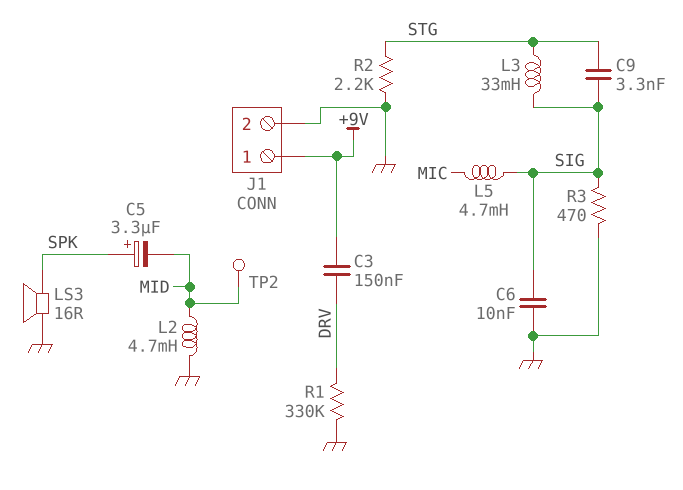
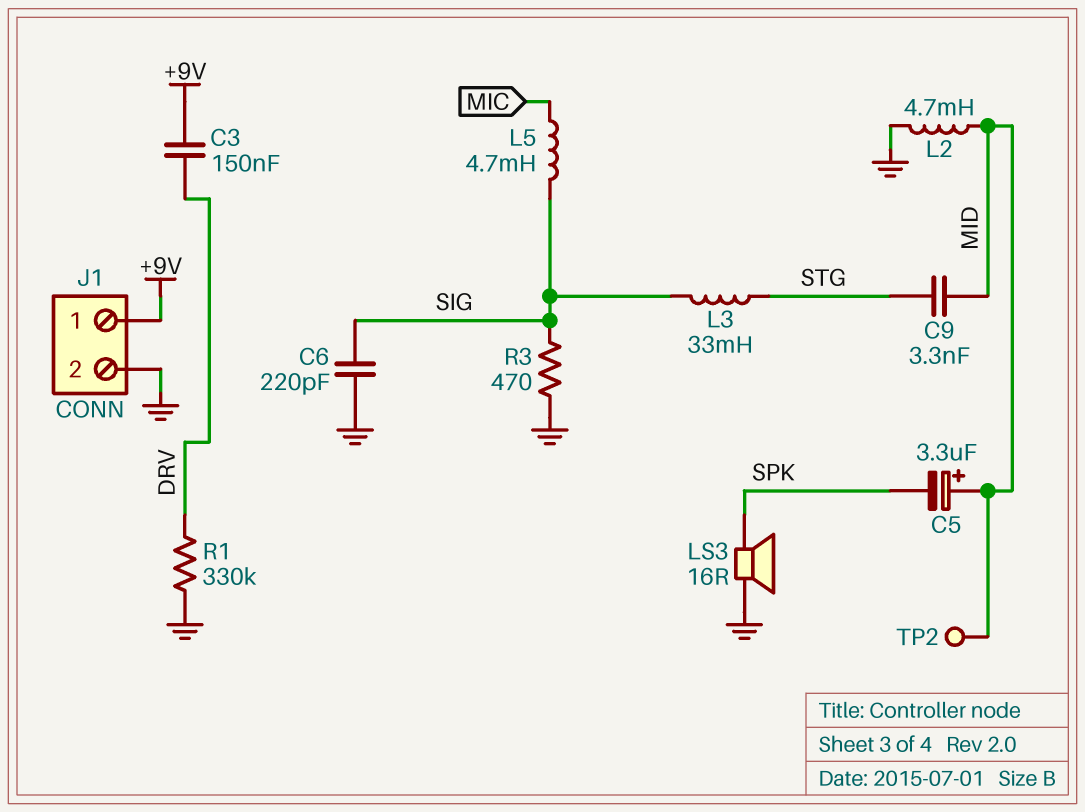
C5: 3.3uF (plus SPK, minus MID) -> 3.3uF (plus MID, minus SPK)
C6: 10nF (GND, SIG) -> 220pF (GND, SIG)
C9: 3.3nF (SIG, STG) -> 3.3nF (MID, STG)
R2: 2.2k (GND, STG) -> none

